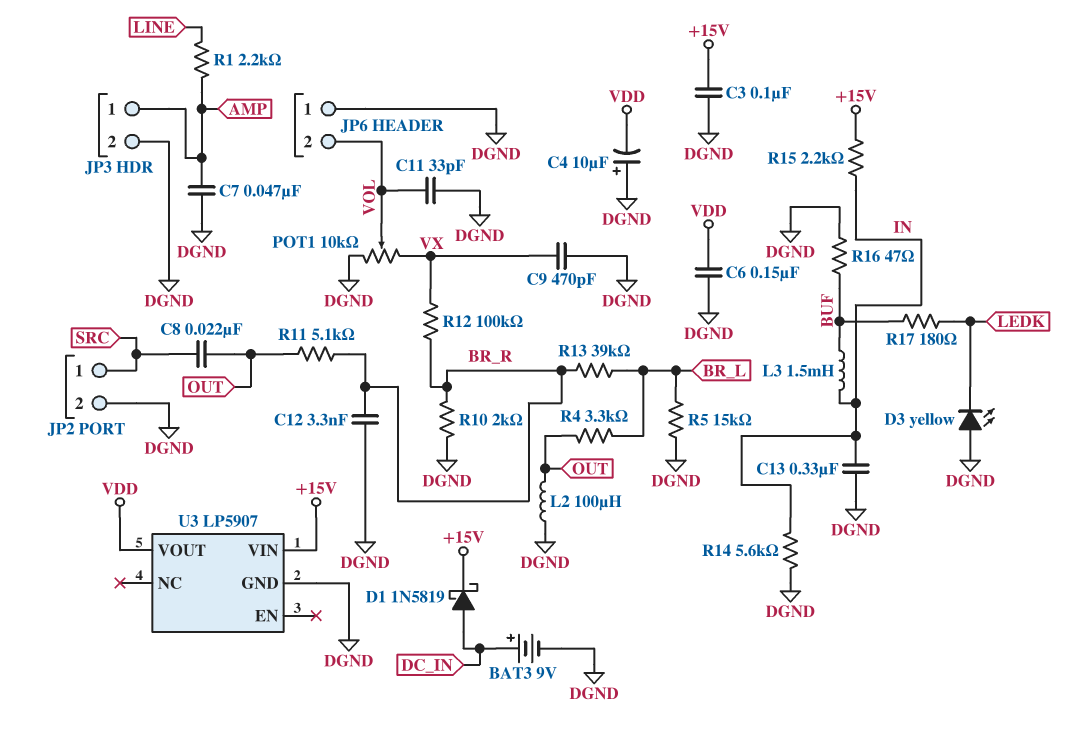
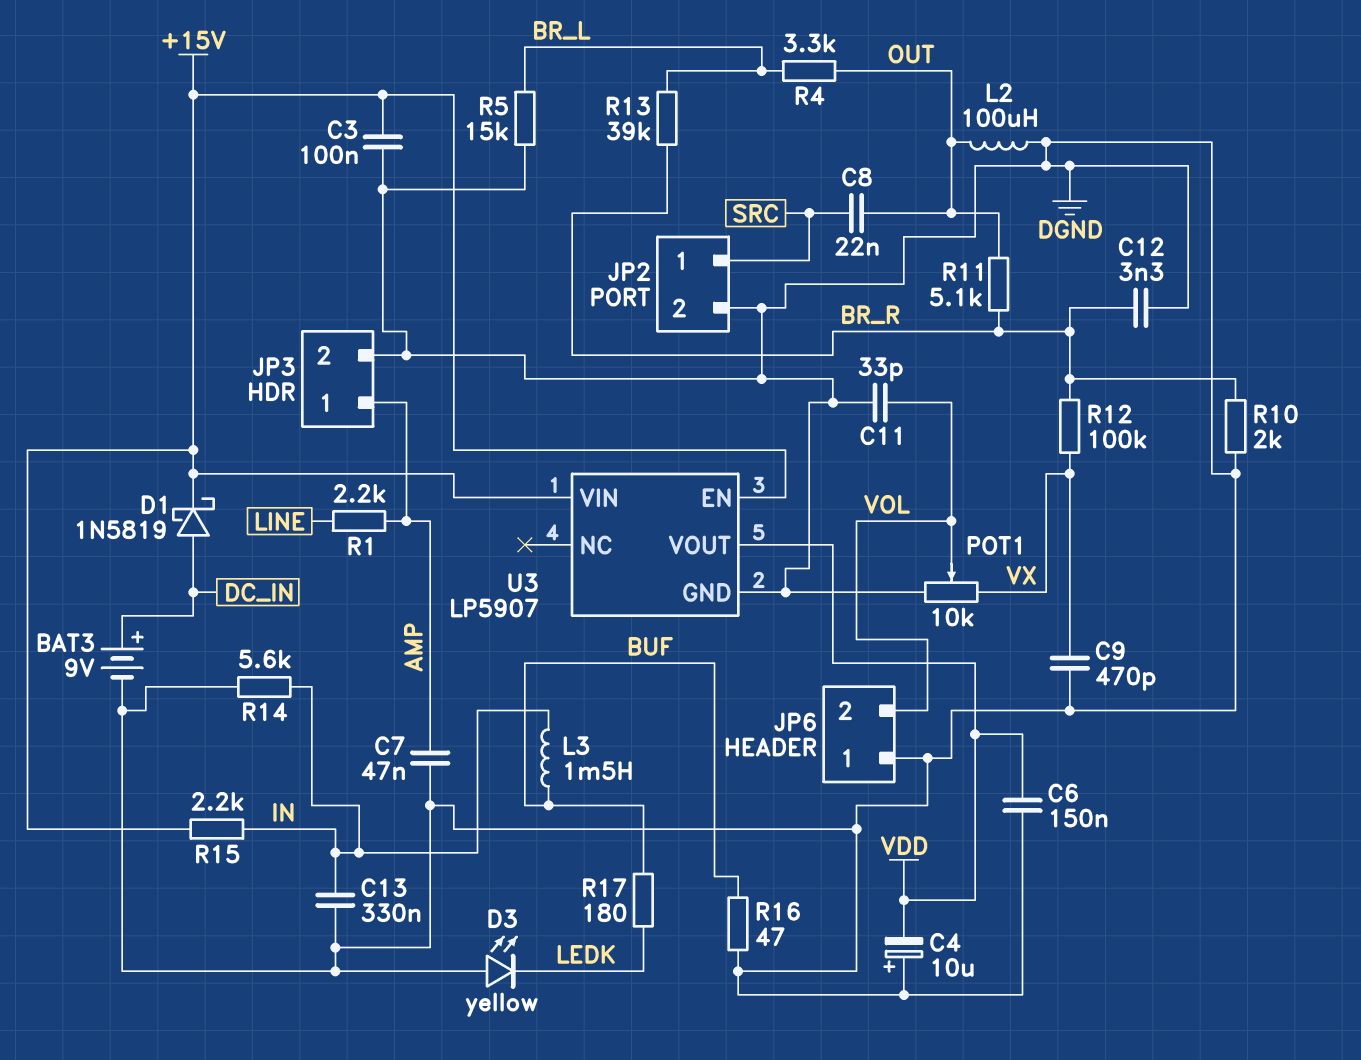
U3 pin EN: none -> +15V

